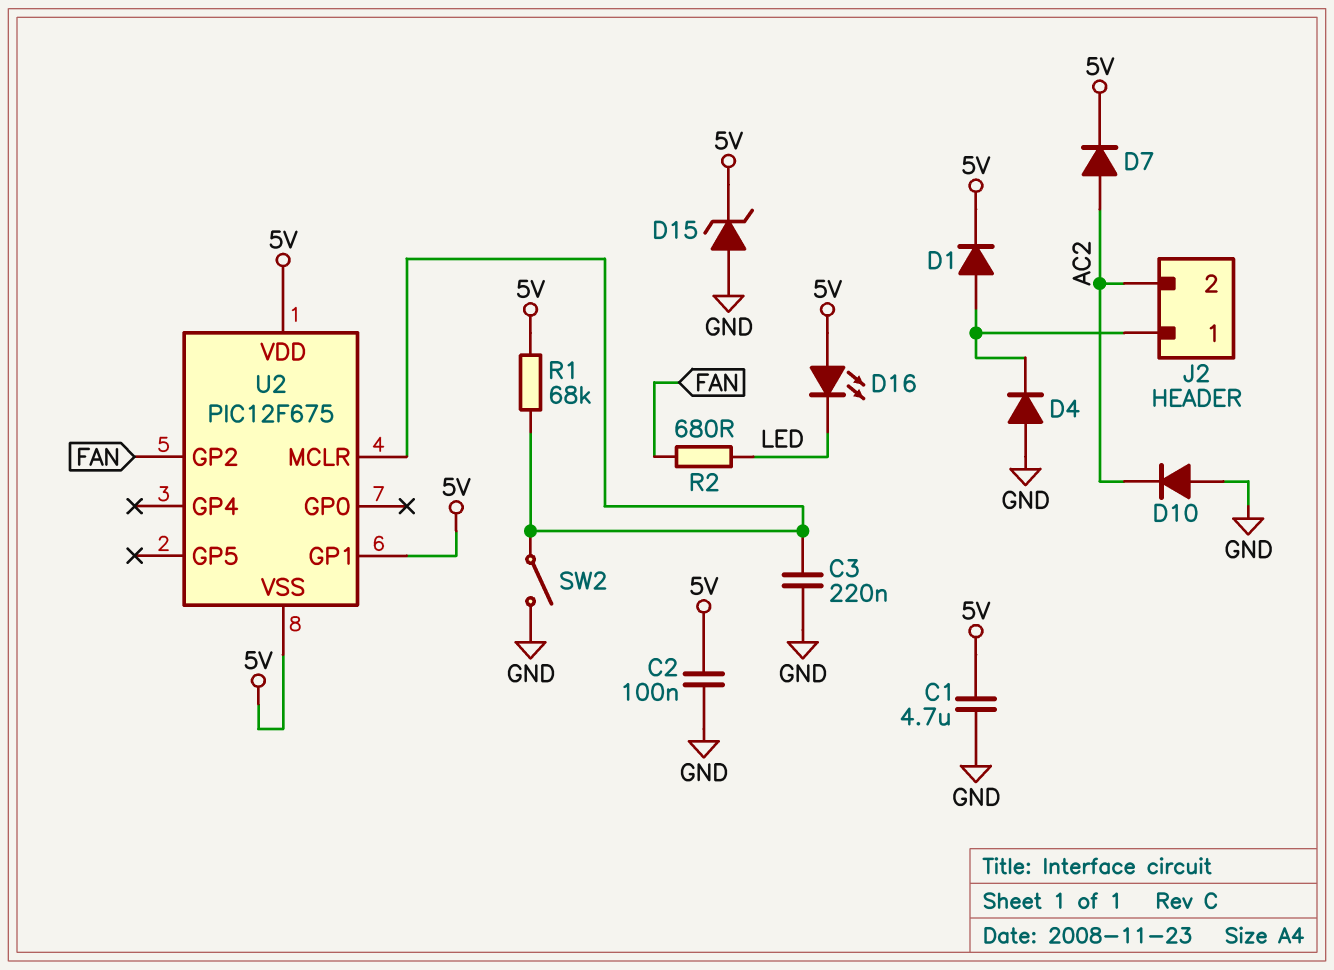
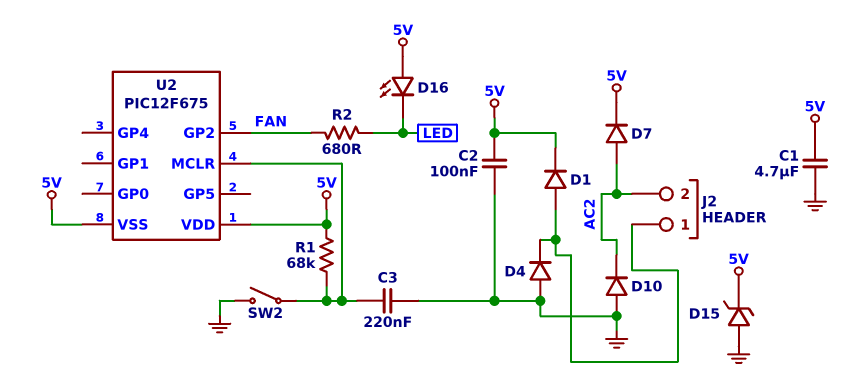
U2 pin GP1: 5V -> none

